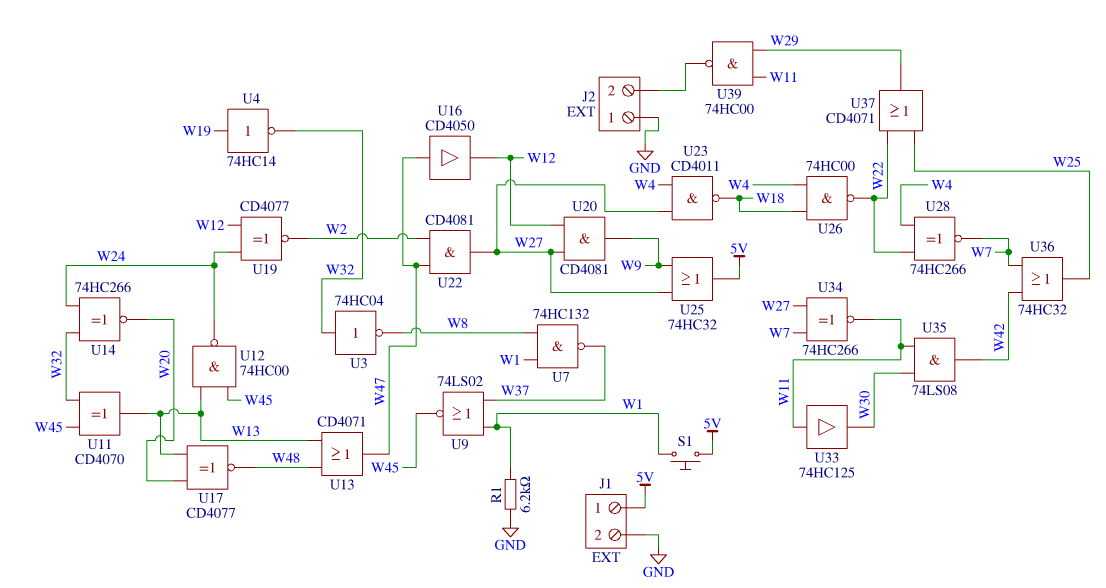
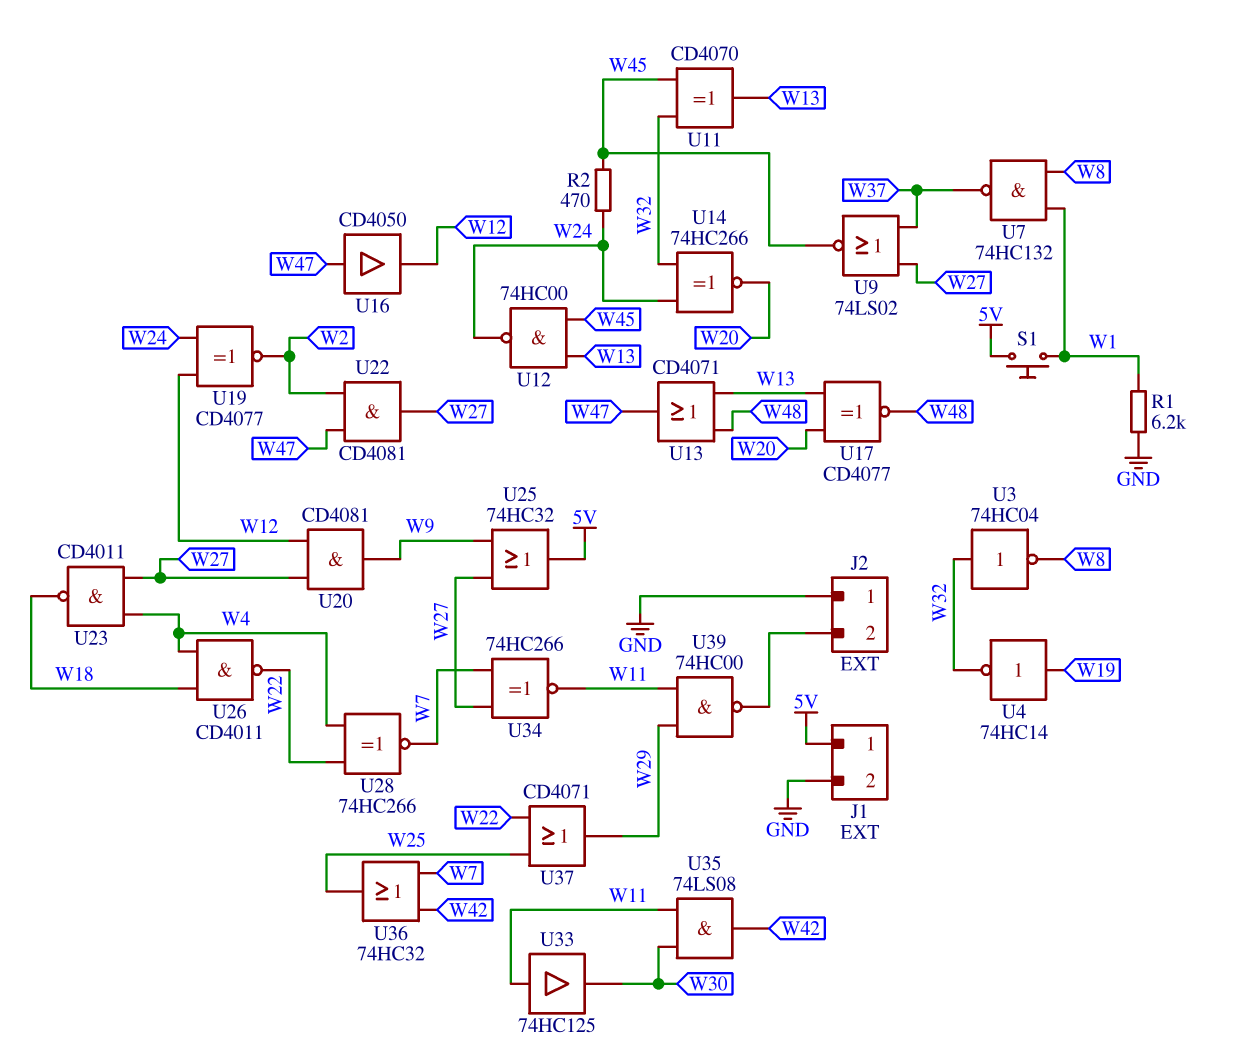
R2: none -> 470 (W24, W45)
U9: NOR 74LS02 (in W1, in W37, out W45) -> NOR 74LS02 (in W27, in W37, out W45)
U26: NAND 74HC00 (in W4, in W18, out W22) -> NAND CD4011 (in W4, in W18, out W22)

